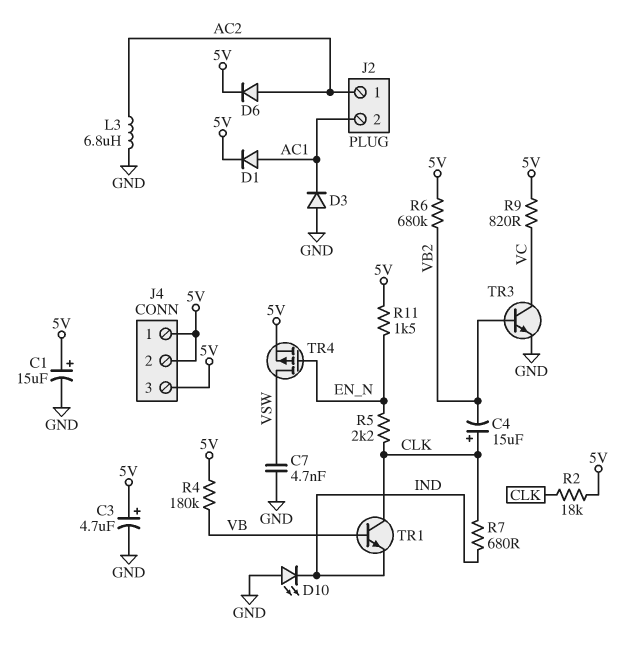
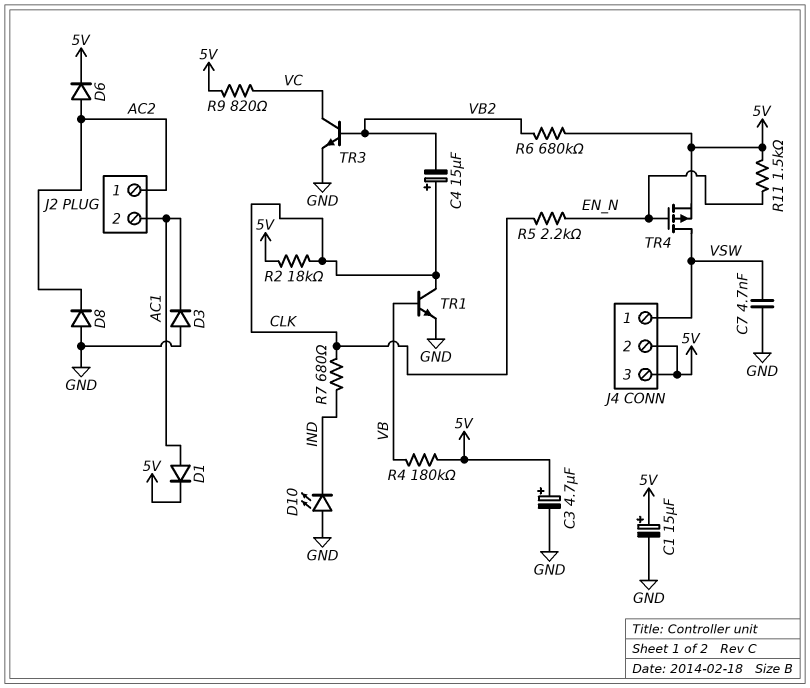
D8: none -> diode (A GND, K AC2)
J4 pin 1: 5V -> VSW
L3: 6.8uH (AC2, GND) -> none
TR1: NPN (B VB, C CLK, E IND) -> NPN (B VB, C CLK, E GND)

